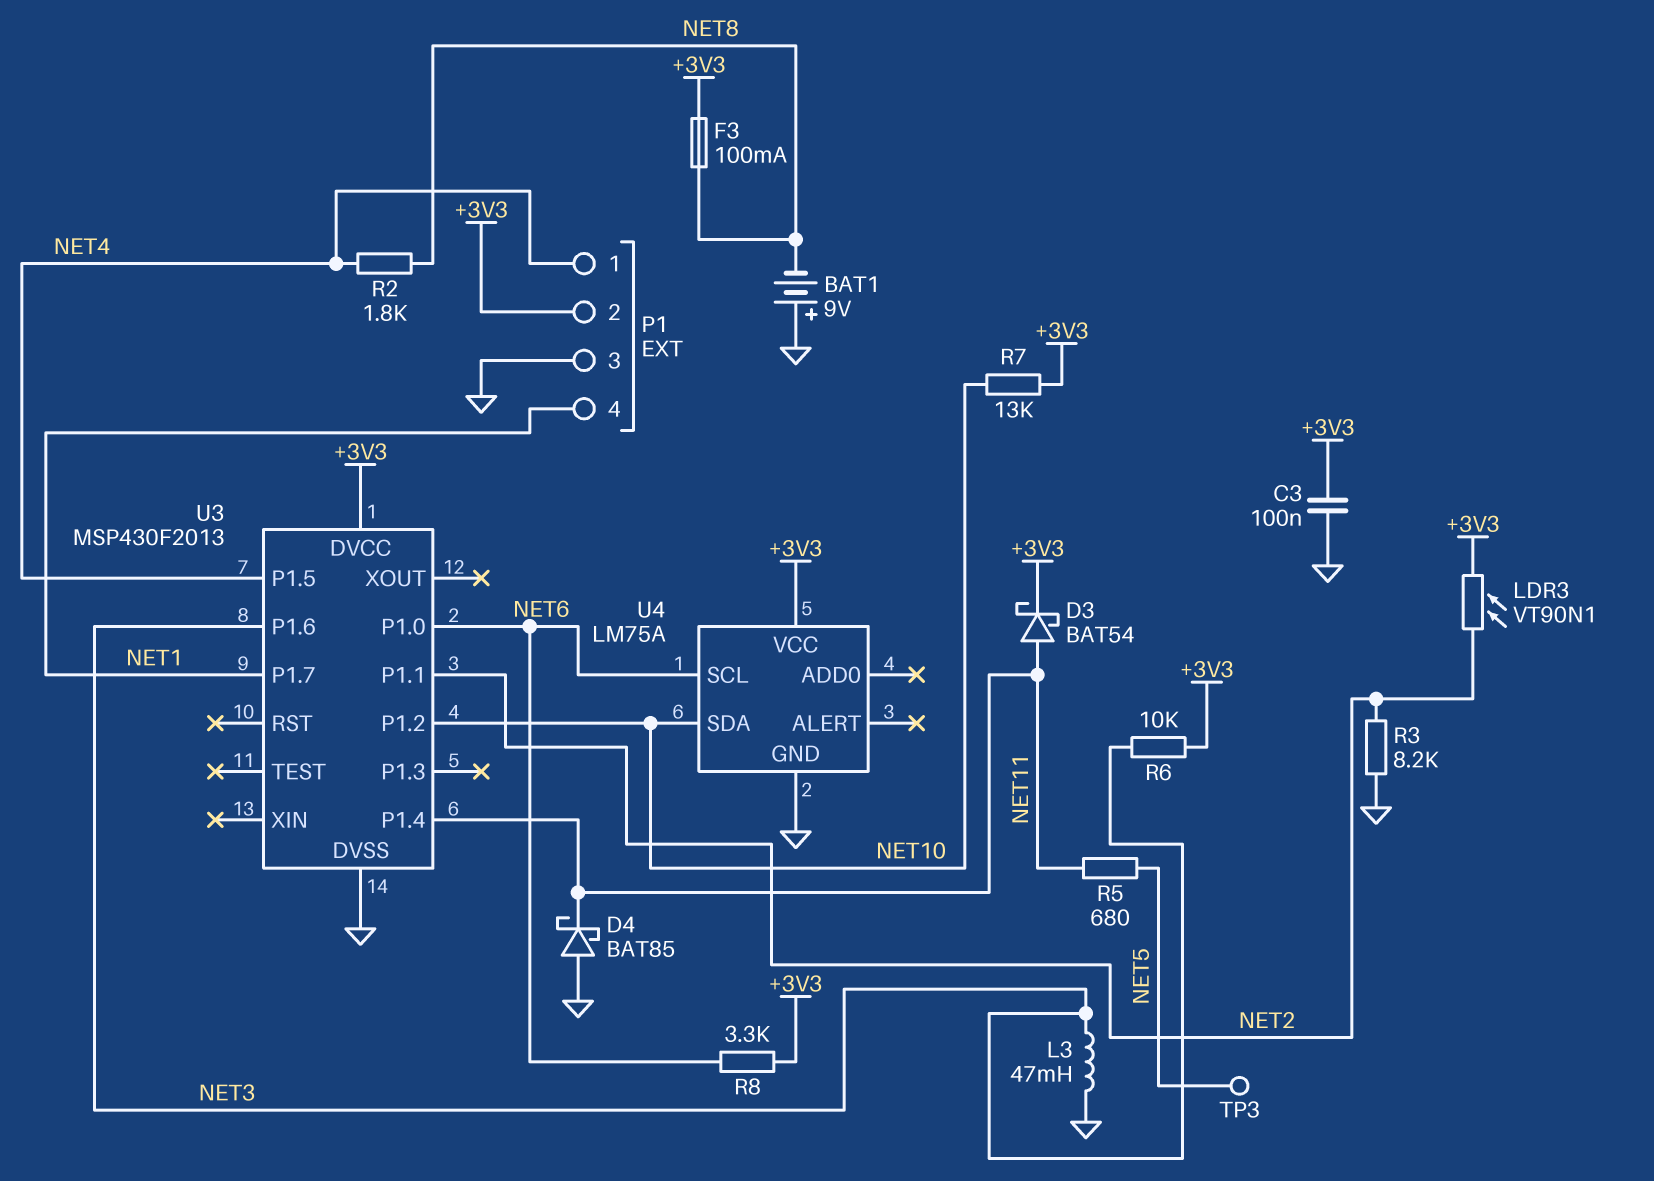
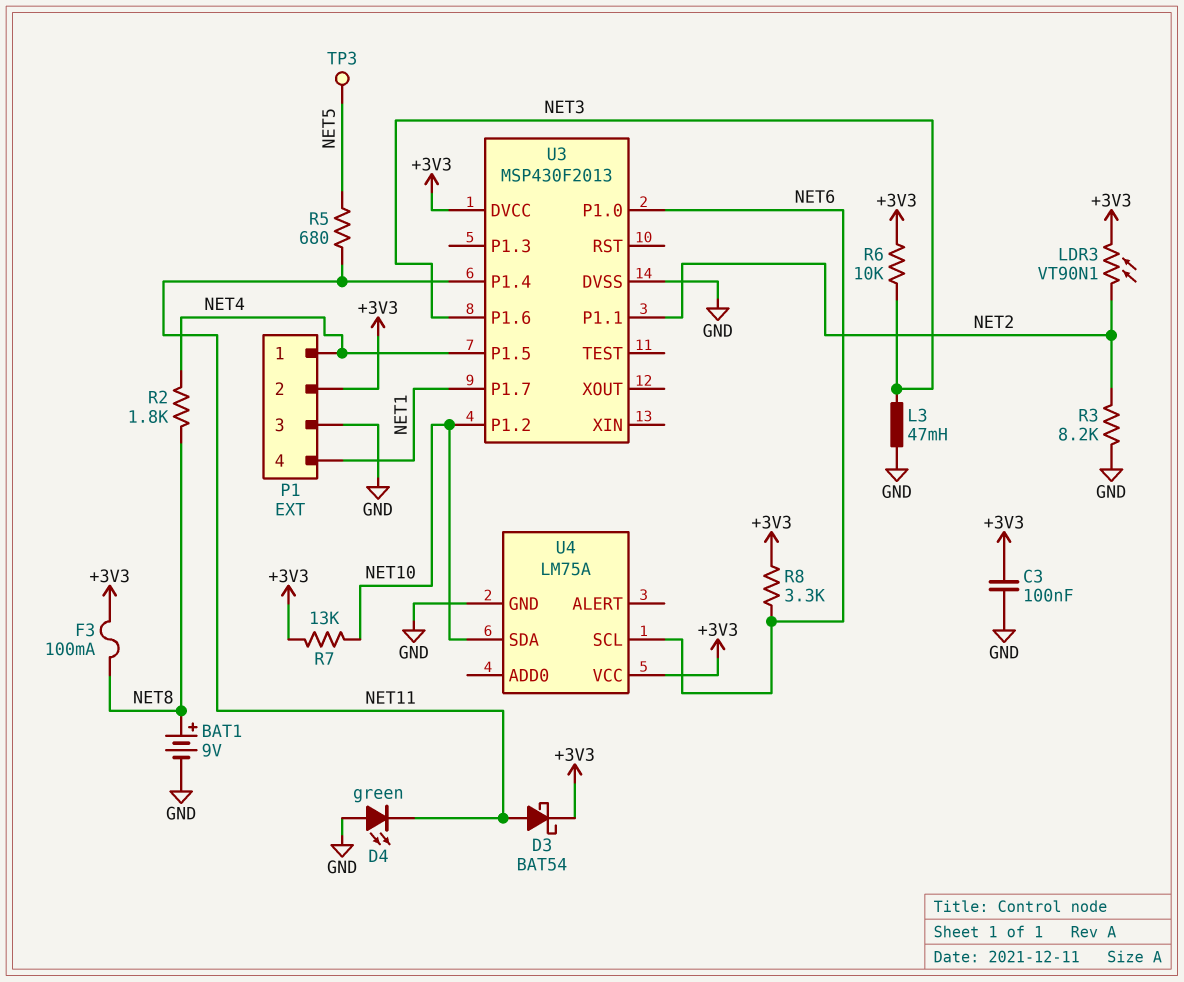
BAT1: 9V (plus GND, minus NET8) -> 9V (plus NET8, minus GND)
D4: schottky BAT85 (A GND, K NET11) -> LED green (A GND, K NET11)

